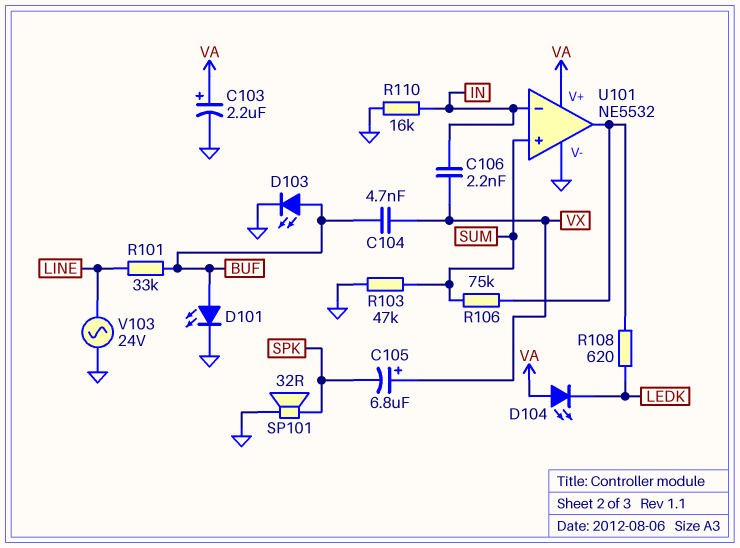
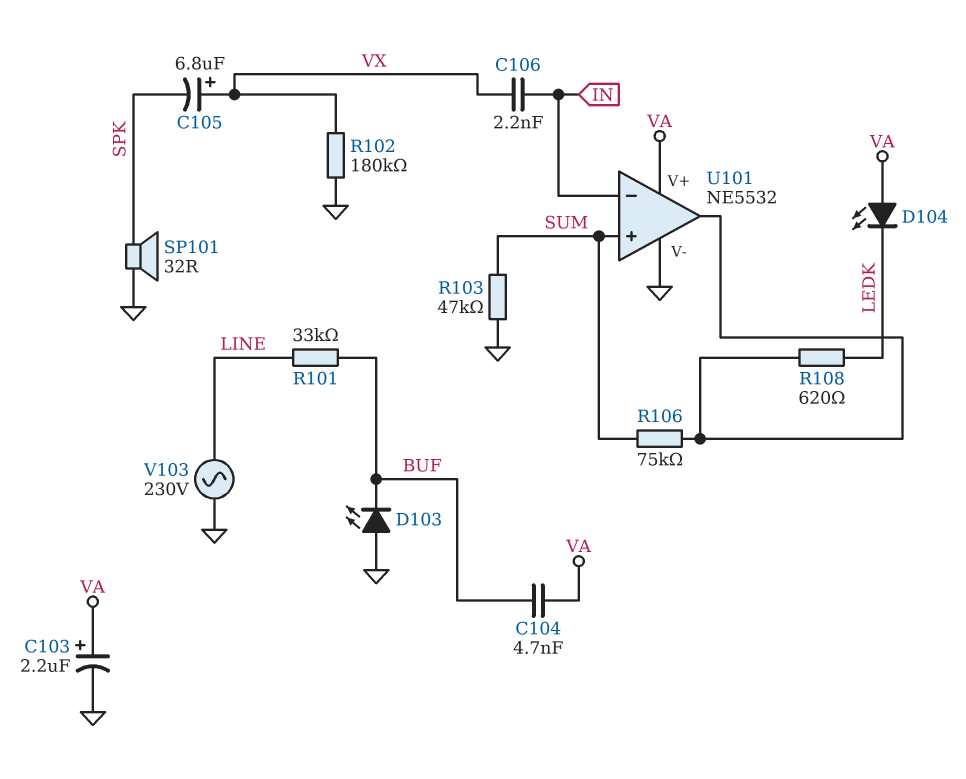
C104: 4.7nF (BUF, VX) -> 4.7nF (BUF, VA)
D101: LED (A BUF, K GND) -> none
D103: LED (A BUF, K GND) -> LED (A GND, K BUF)
R102: none -> 180k (GND, VX)
R110: 16k (GND, IN) -> none
V103: AC 24V (GND, LINE) -> AC 230V (GND, LINE)

